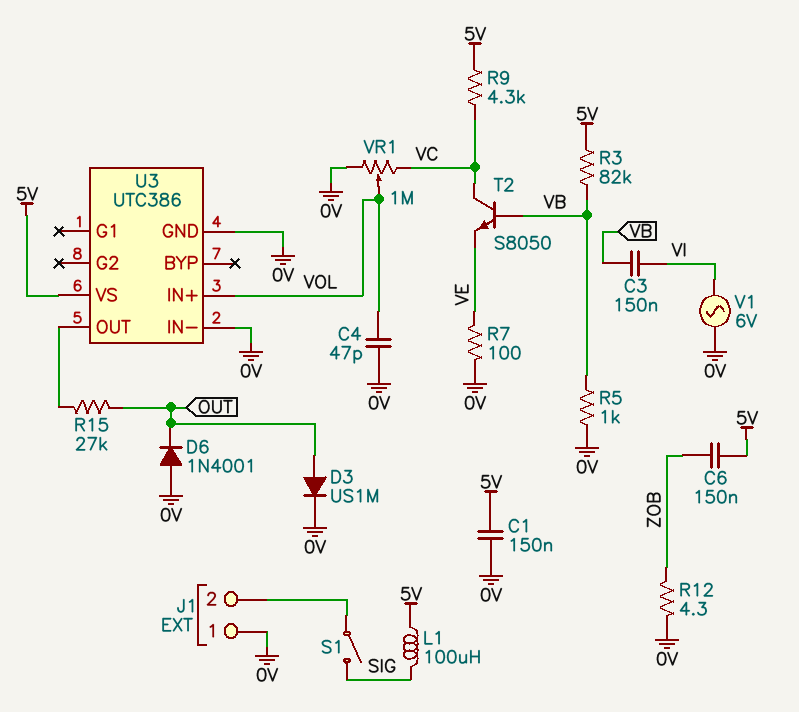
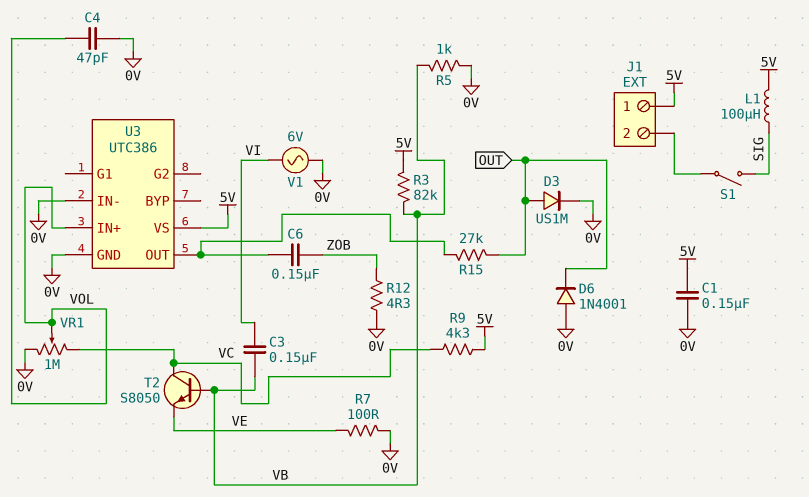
C6: 150nF (5V, ZOB) -> 150nF (U3/OUT, ZOB)
J1 pin 1: 0V -> 5V

